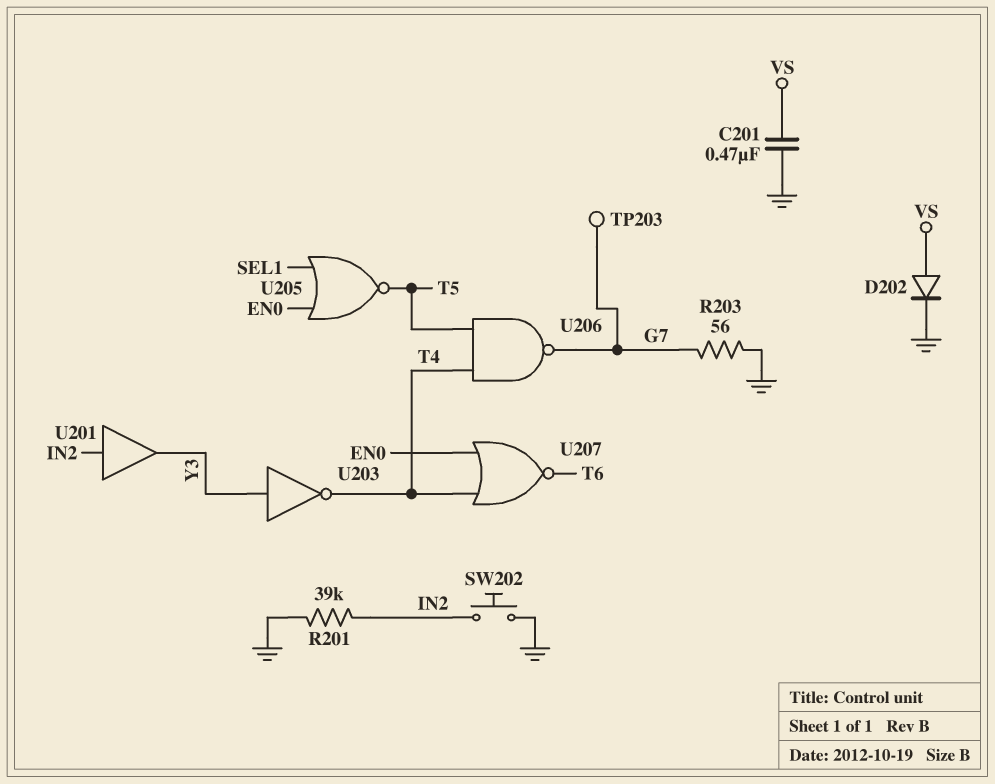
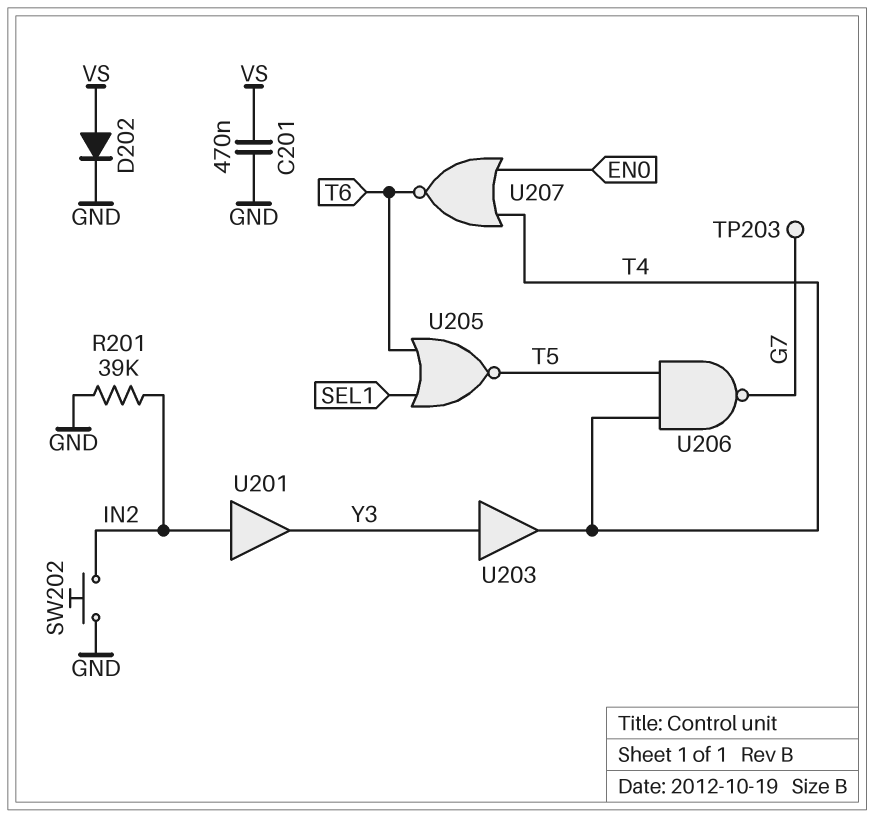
R203: 56 (G7, GND) -> none
U203: NOT (in Y3, out T4) -> buffer (in Y3, out T4)
U205: NOR (in EN0, in SEL1, out T5) -> NOR (in SEL1, in T6, out T5)

